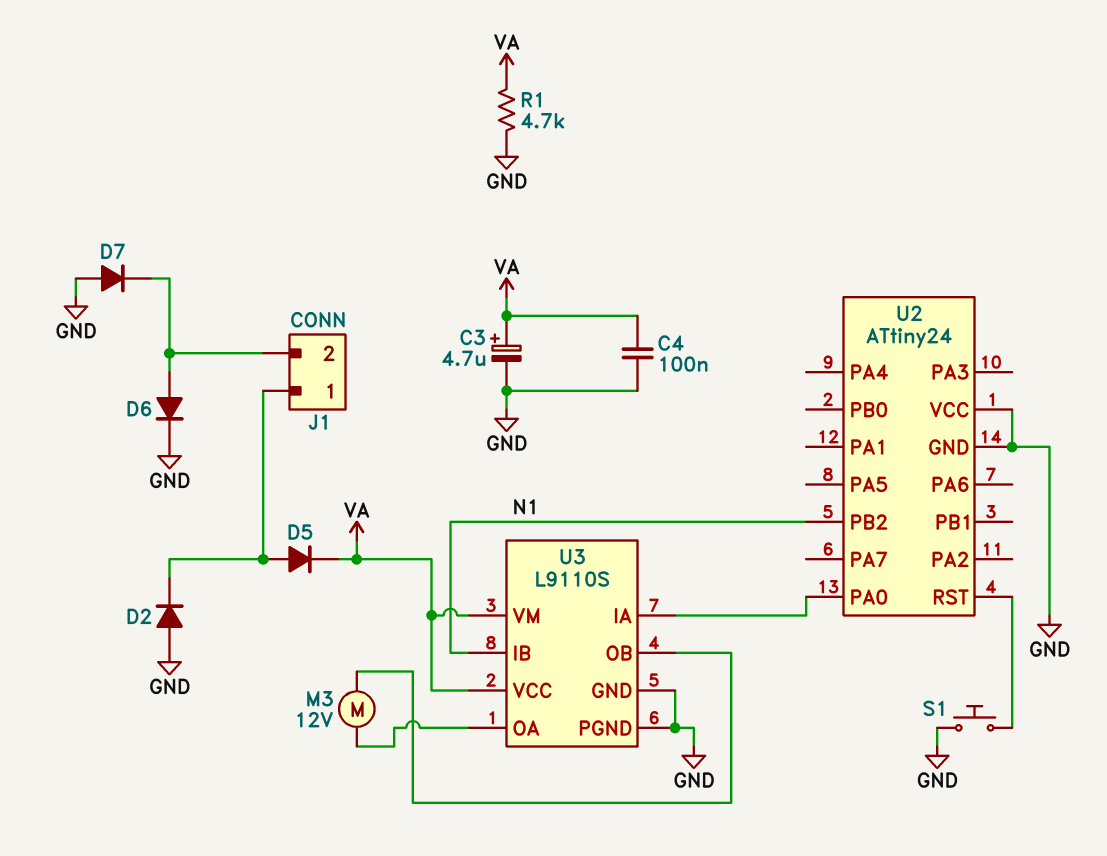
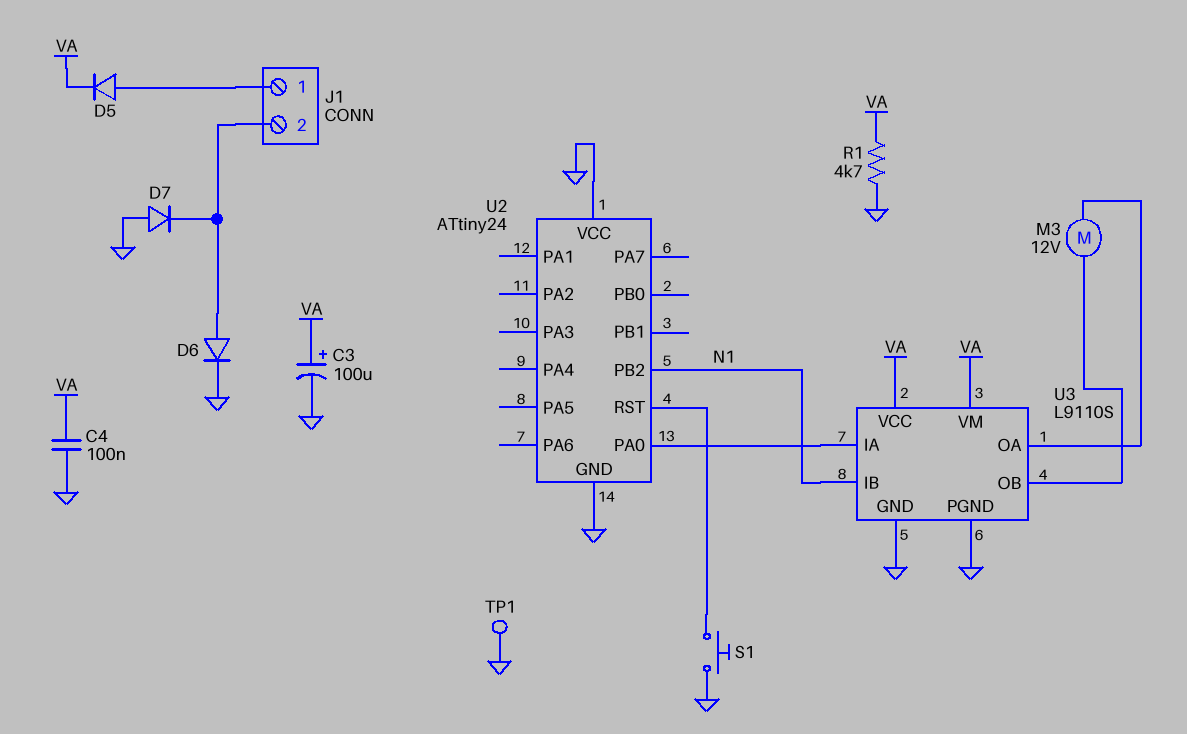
C3: 4.7uF (plus VA, minus GND) -> 100uF (plus VA, minus GND)
D2: diode (A GND, K J1/1) -> none
TP1: none -> test point (GND)

